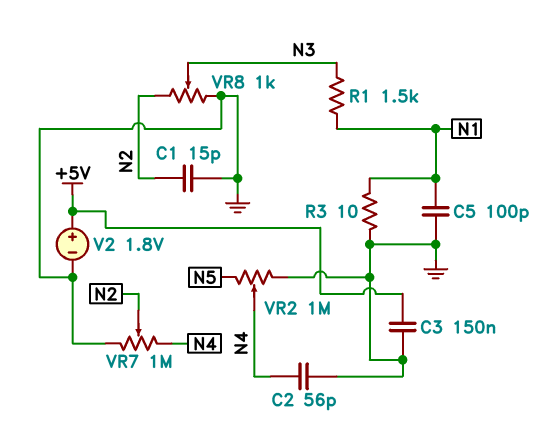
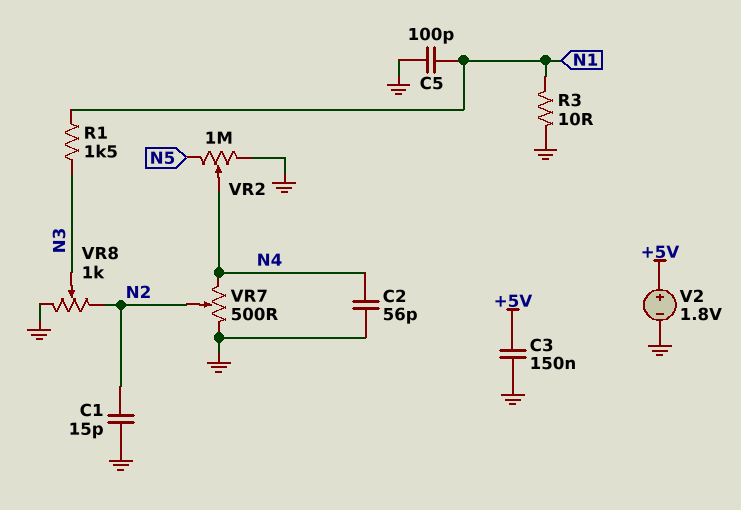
VR7: 1M (GND, N4, wiper N2) -> 500 (GND, N4, wiper N2)

